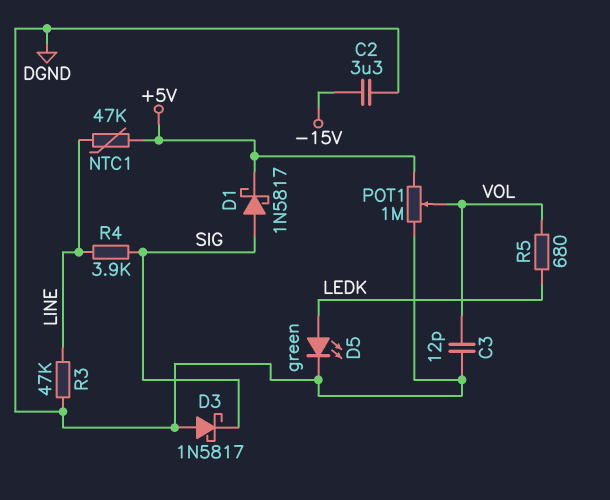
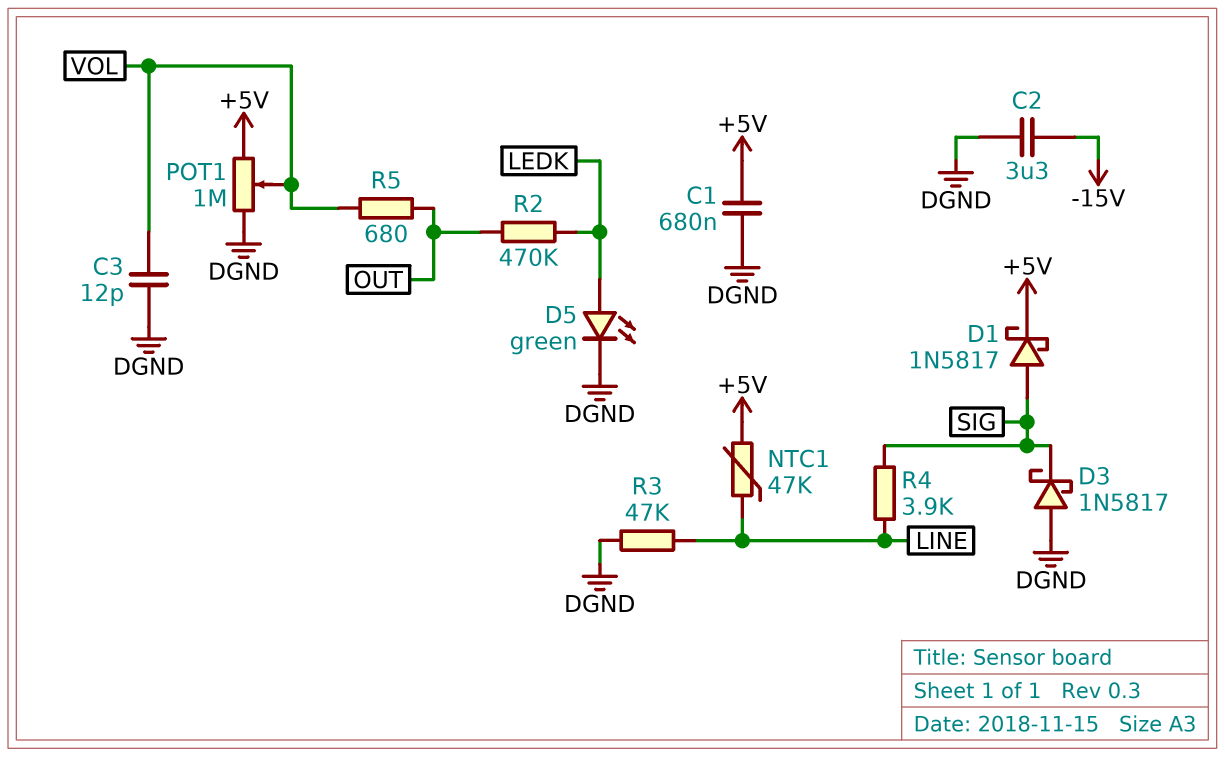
C1: none -> 680nF (+5V, DGND)
R2: none -> 470k (LEDK, OUT)
R5: 680 (LEDK, VOL) -> 680 (OUT, VOL)

